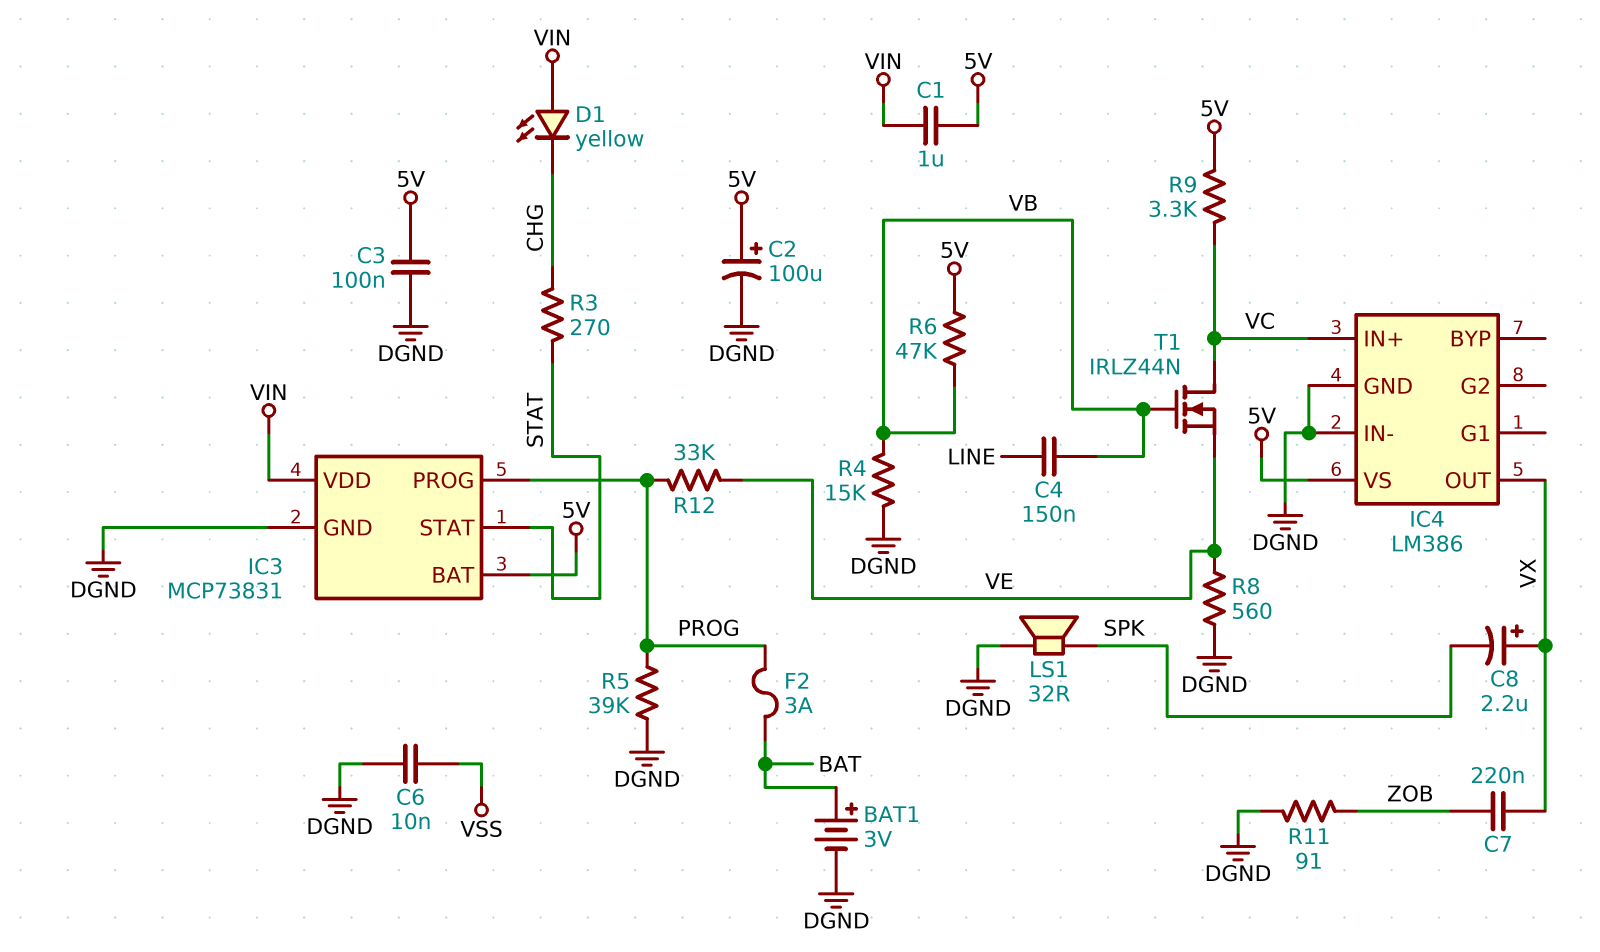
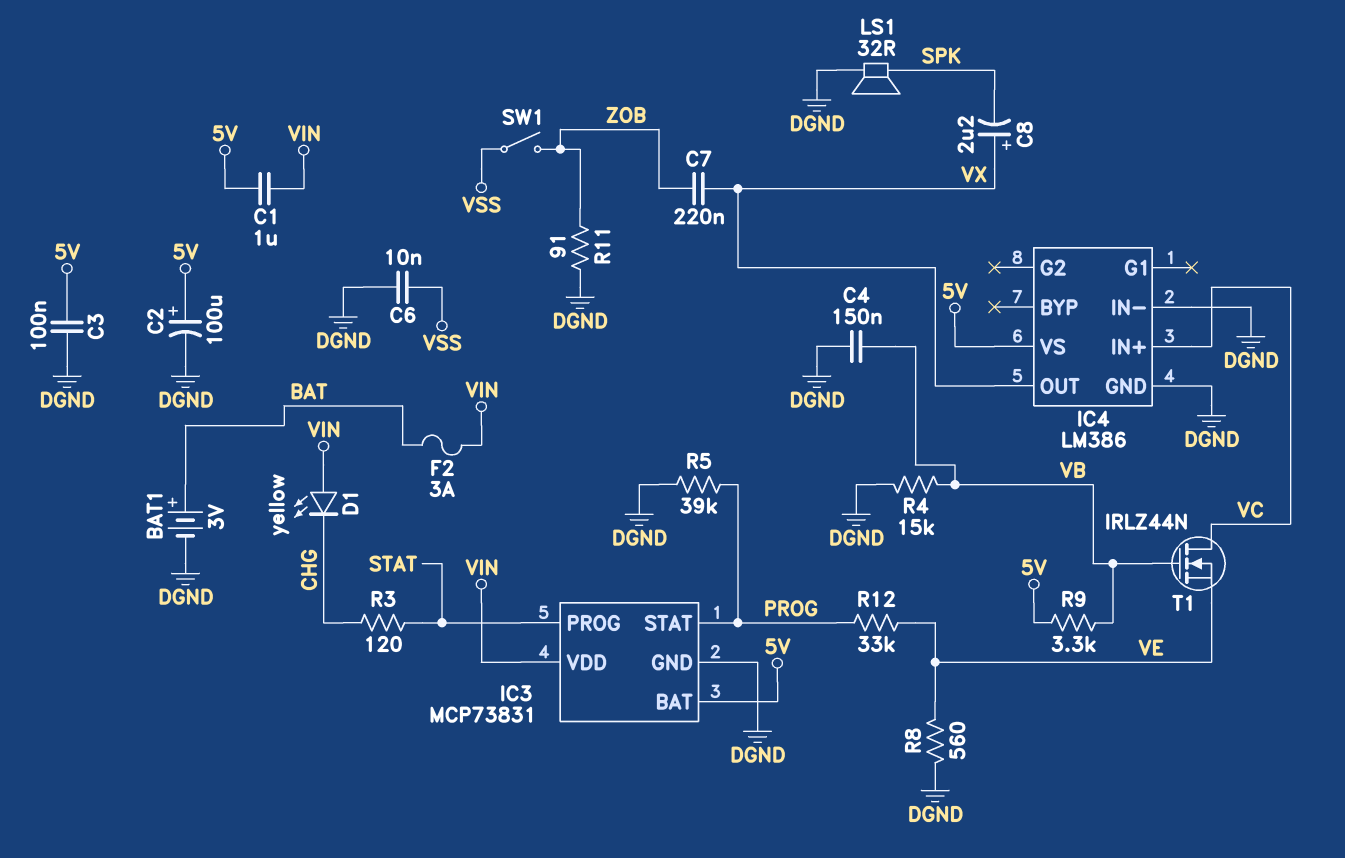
C4: 150nF (LINE, VB) -> 150nF (DGND, VB)
F2: 3A (BAT, PROG) -> 3A (BAT, VIN)
IC3 pin PROG: PROG -> STAT
IC3 pin STAT: STAT -> PROG
R3: 270 (CHG, STAT) -> 120 (CHG, STAT)
R6: 47k (5V, VB) -> none
R9: 3.3k (5V, VC) -> 3.3k (5V, VB)
SW1: none -> switch (VSS, ZOB)

